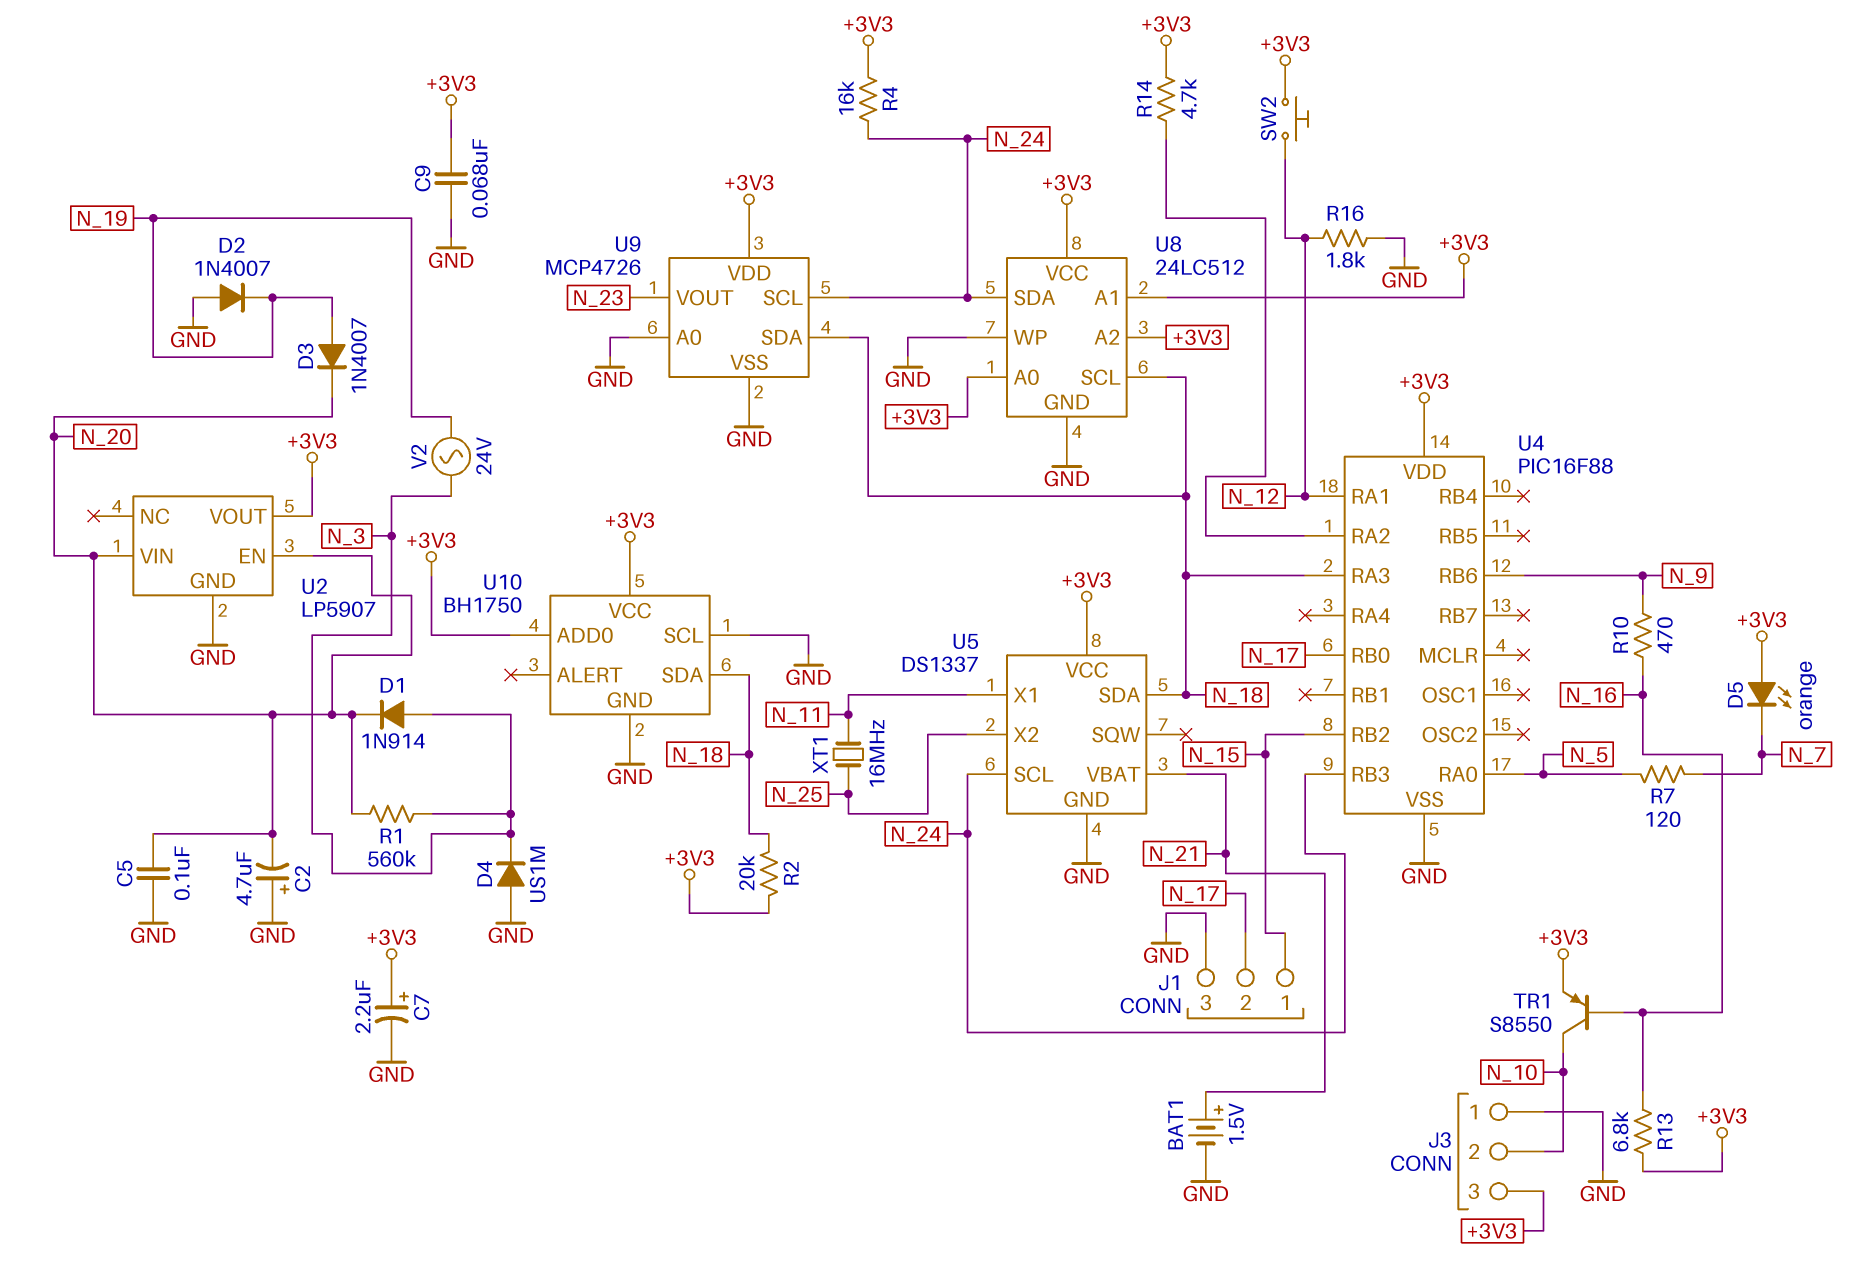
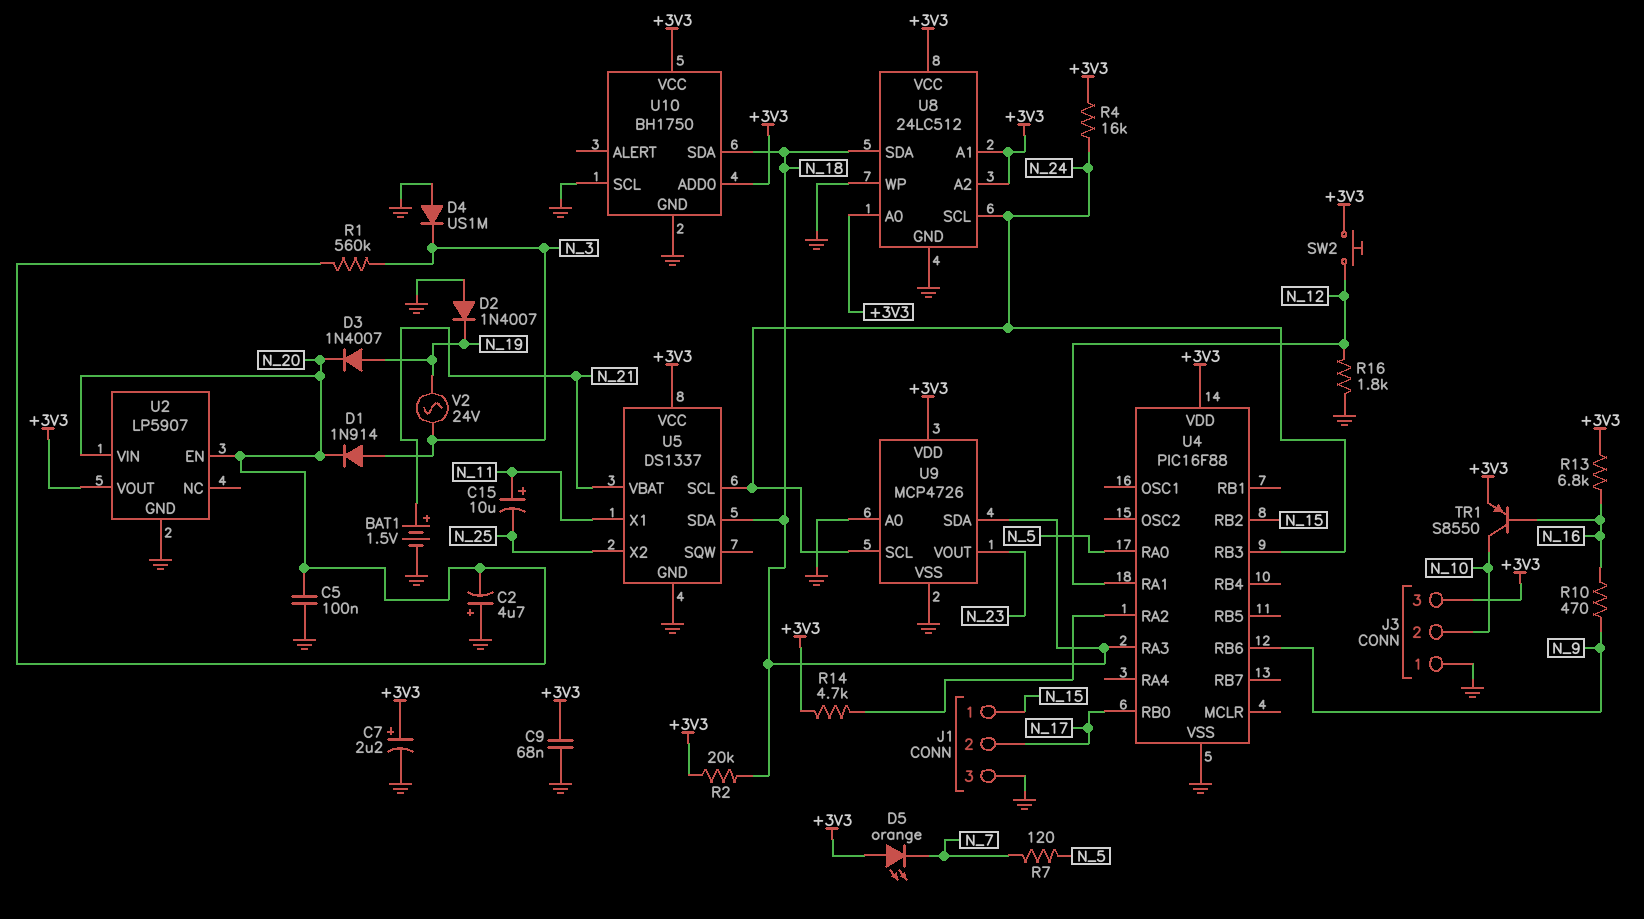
C15: none -> 10uF (plus N_11, minus N_25)
U8 pin SCL: N_18 -> N_24
U8 pin SDA: N_24 -> N_18
XT1: 16MHz (N_11, N_25) -> none

